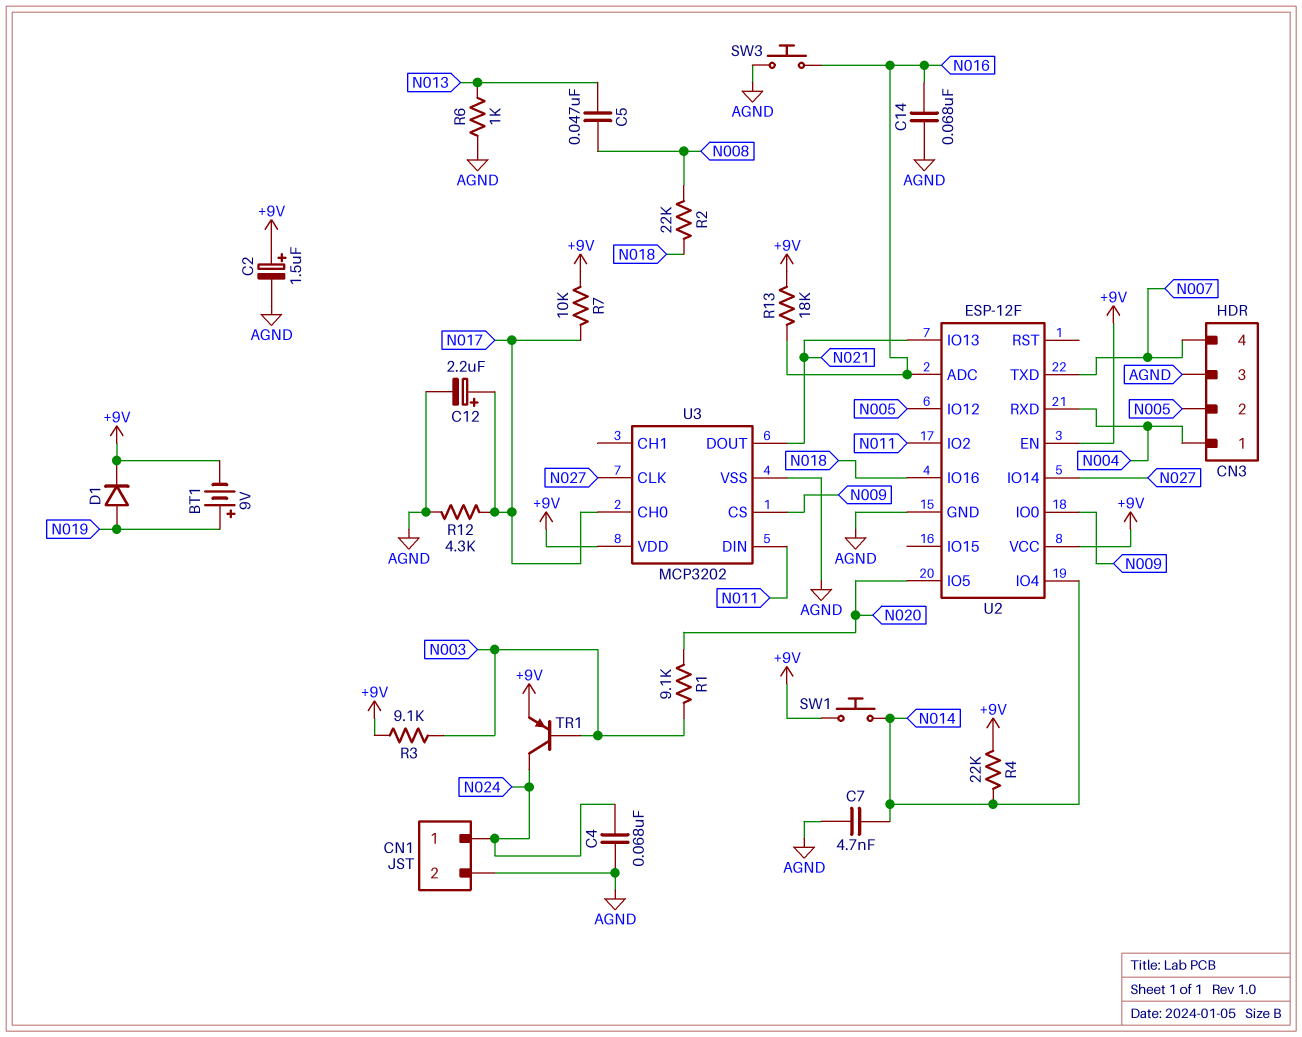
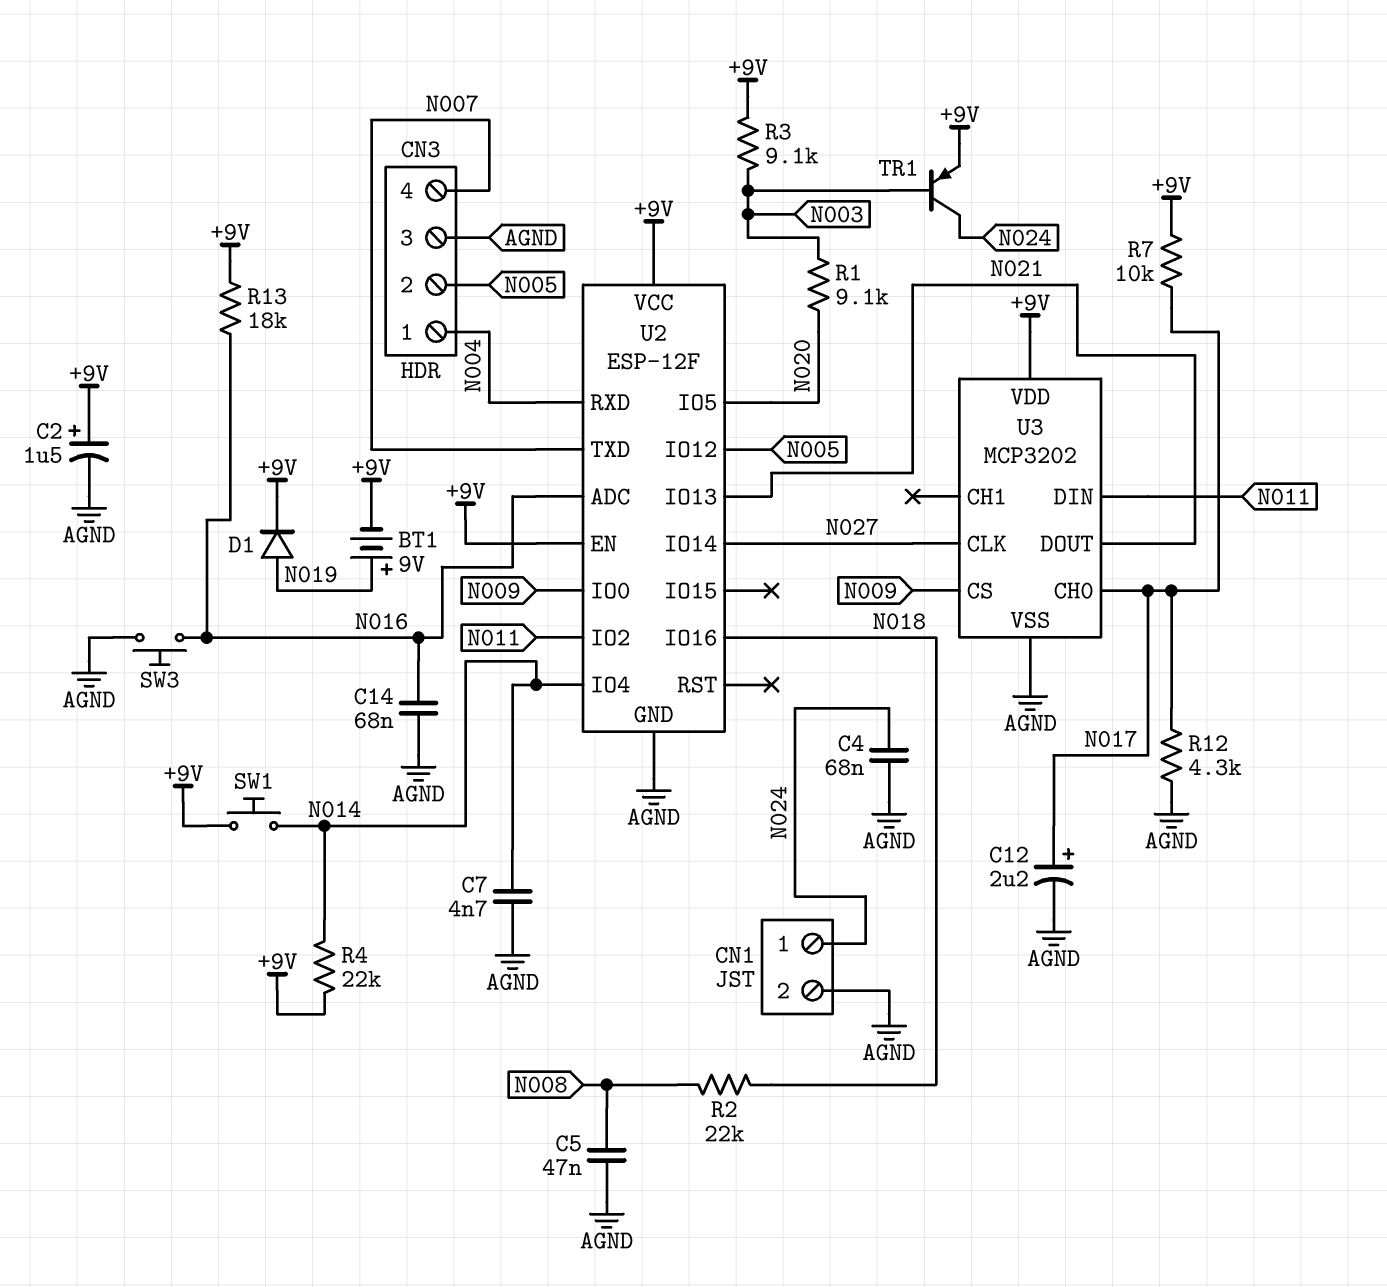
C5: 47nF (N008, N013) -> 47nF (AGND, N008)
R6: 1k (AGND, N013) -> none

